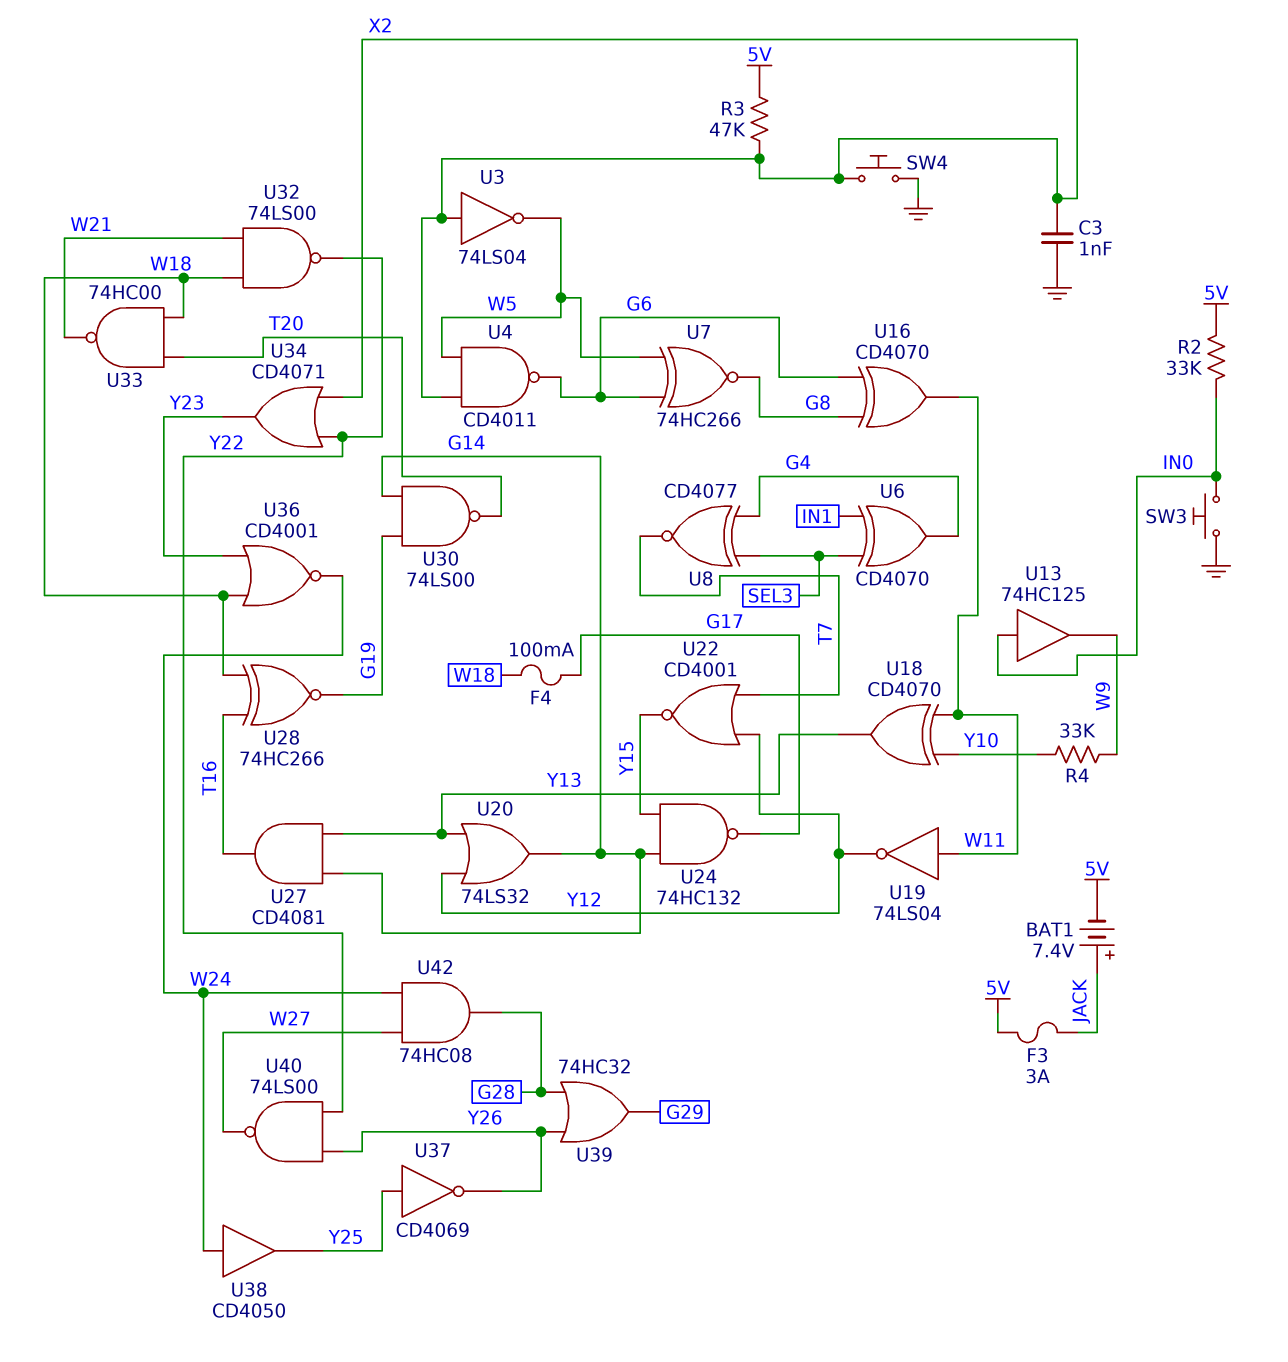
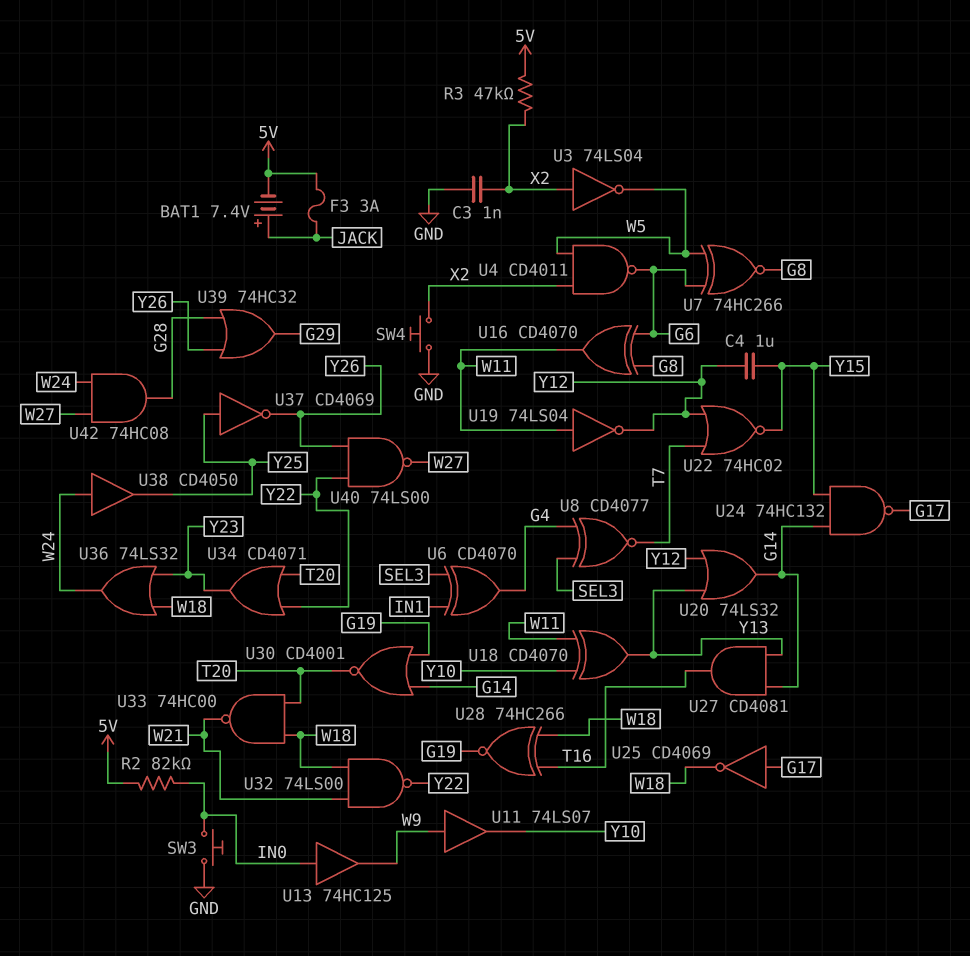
C4: none -> 1uF (Y12, Y15)
F4: 100mA (G17, W18) -> none
R2: 33k (5V, IN0) -> 82k (5V, IN0)
R4: 33k (W9, Y10) -> none
U11: none -> buffer 74LS07 (in W9, out Y10)
U22: NOR CD4001 (in T7, in Y12, out Y15) -> NOR 74HC02 (in T7, in Y12, out Y15)
U25: none -> NOT CD4069 (in G17, out W18)
U30: NAND 74LS00 (in G14, in G19, out T20) -> NOR CD4001 (in G14, in G19, out T20)
U34: OR CD4071 (in X2, in Y22, out Y23) -> OR CD4071 (in T20, in Y22, out Y23)
U36: NOR CD4001 (in W18, in Y23, out W24) -> OR 74LS32 (in W18, in Y23, out W24)

